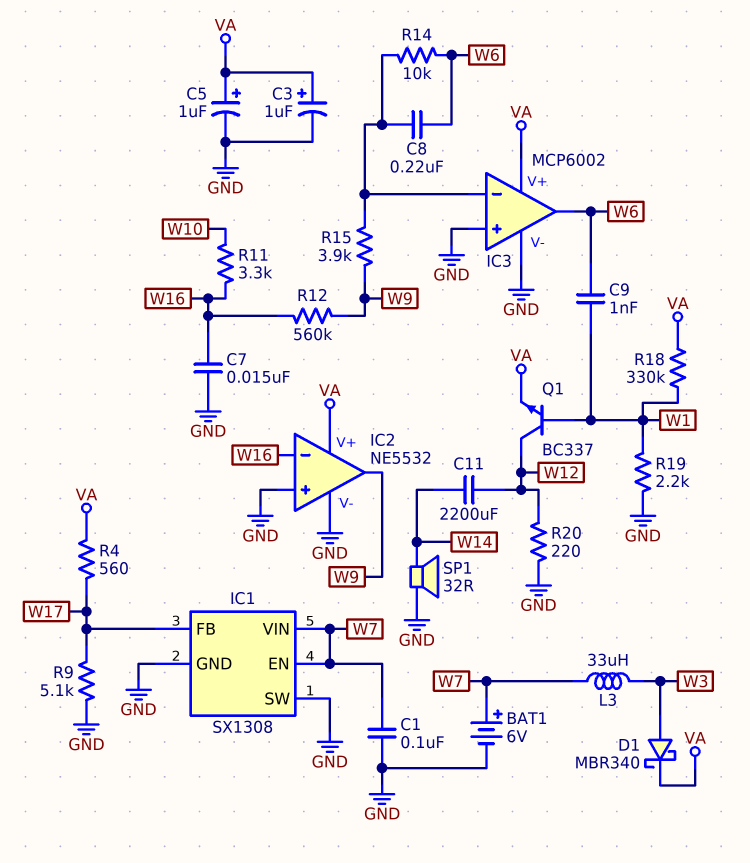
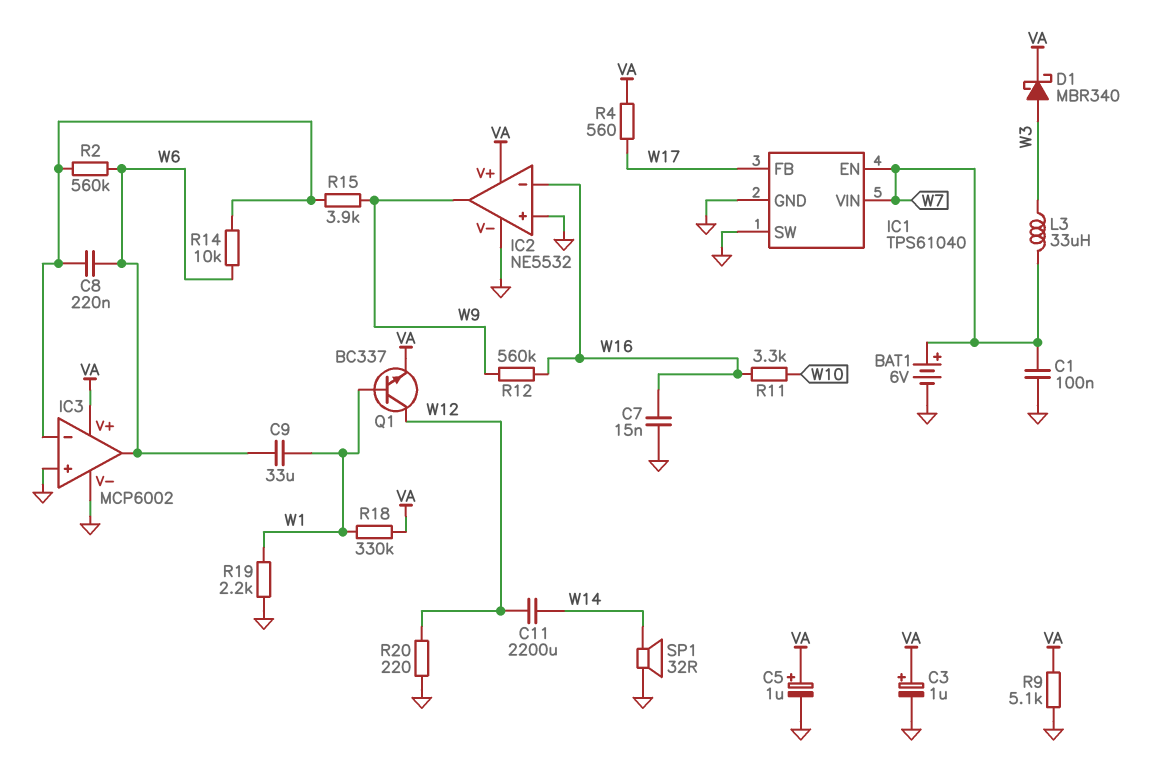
C9: 1nF (W1, W6) -> 33uF (W1, W6)
IC1: SX1308 -> TPS61040
R2: none -> 560k (IC3/in-, W6)
R9: 5.1k (GND, W17) -> 5.1k (GND, VA)

